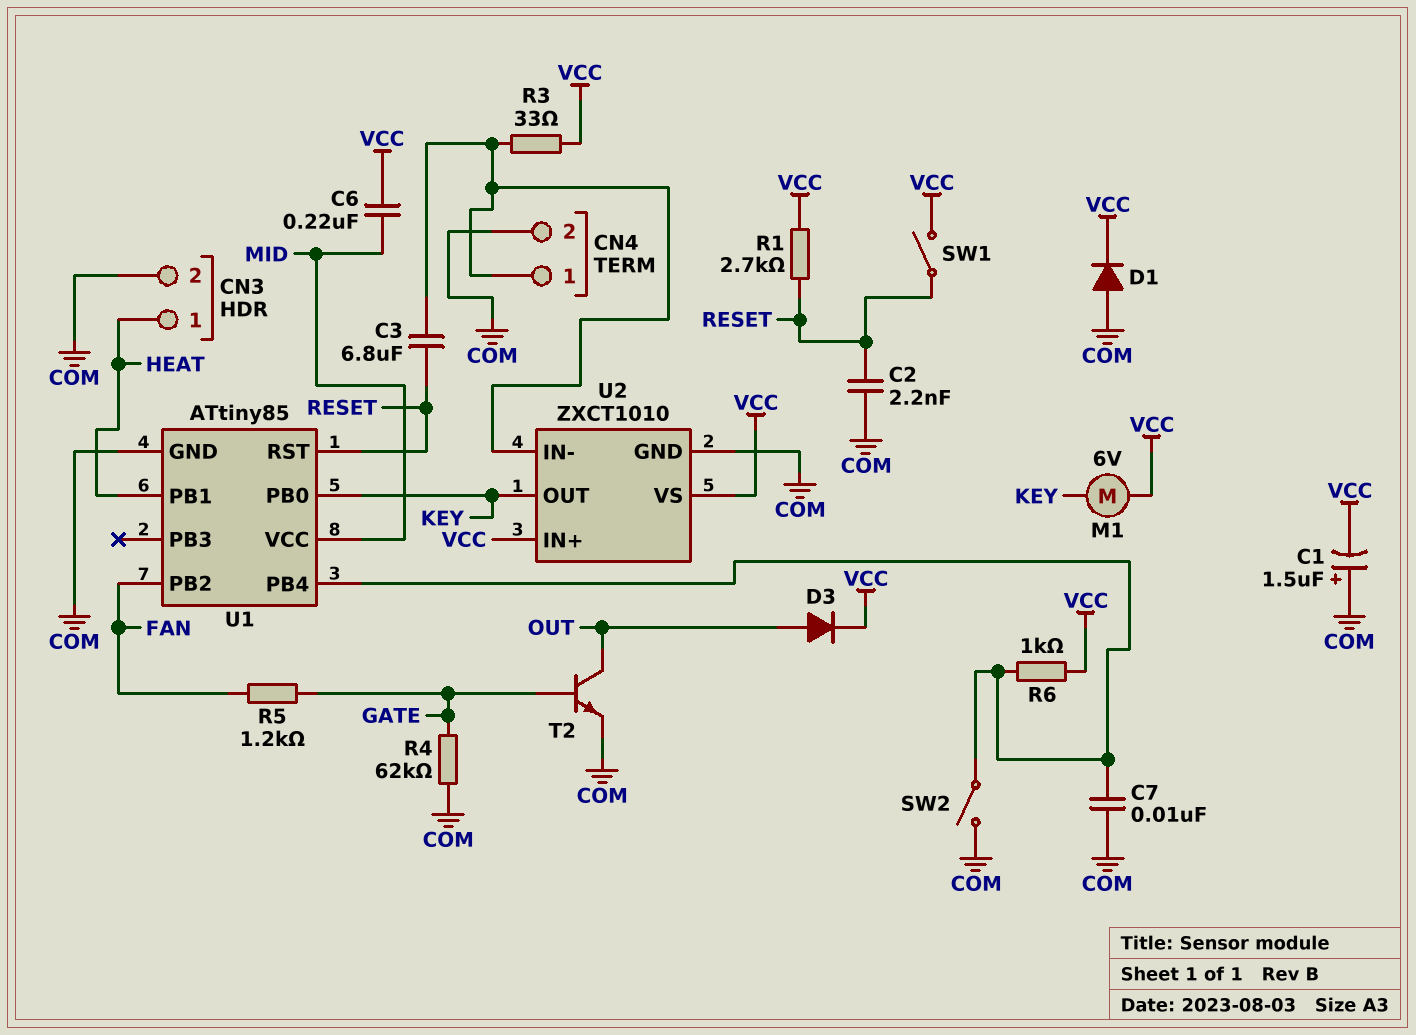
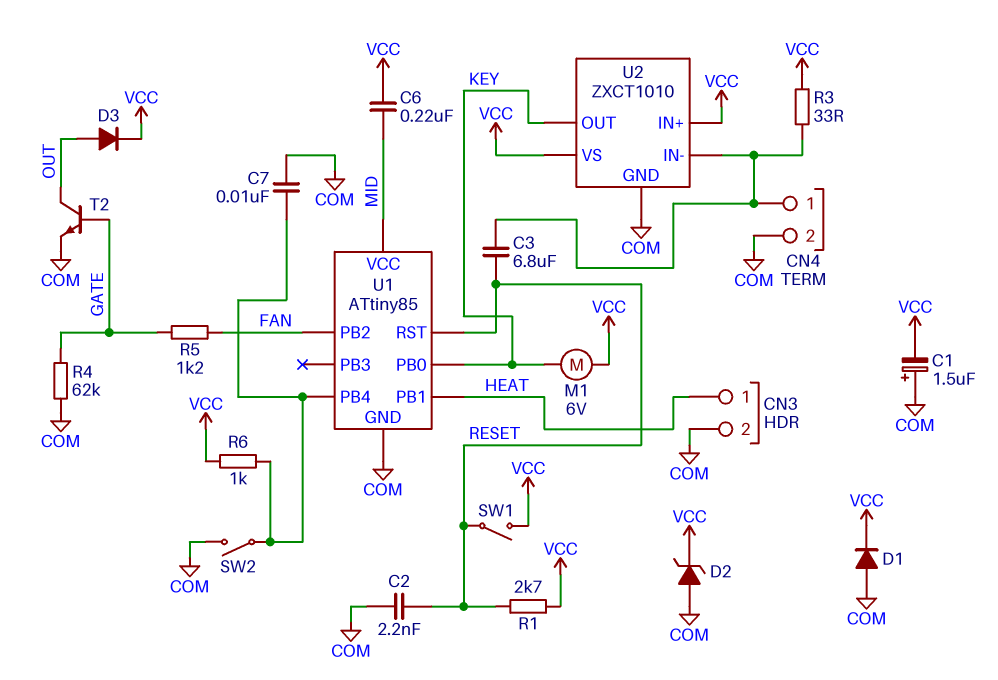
D2: none -> zener (A COM, K VCC)

